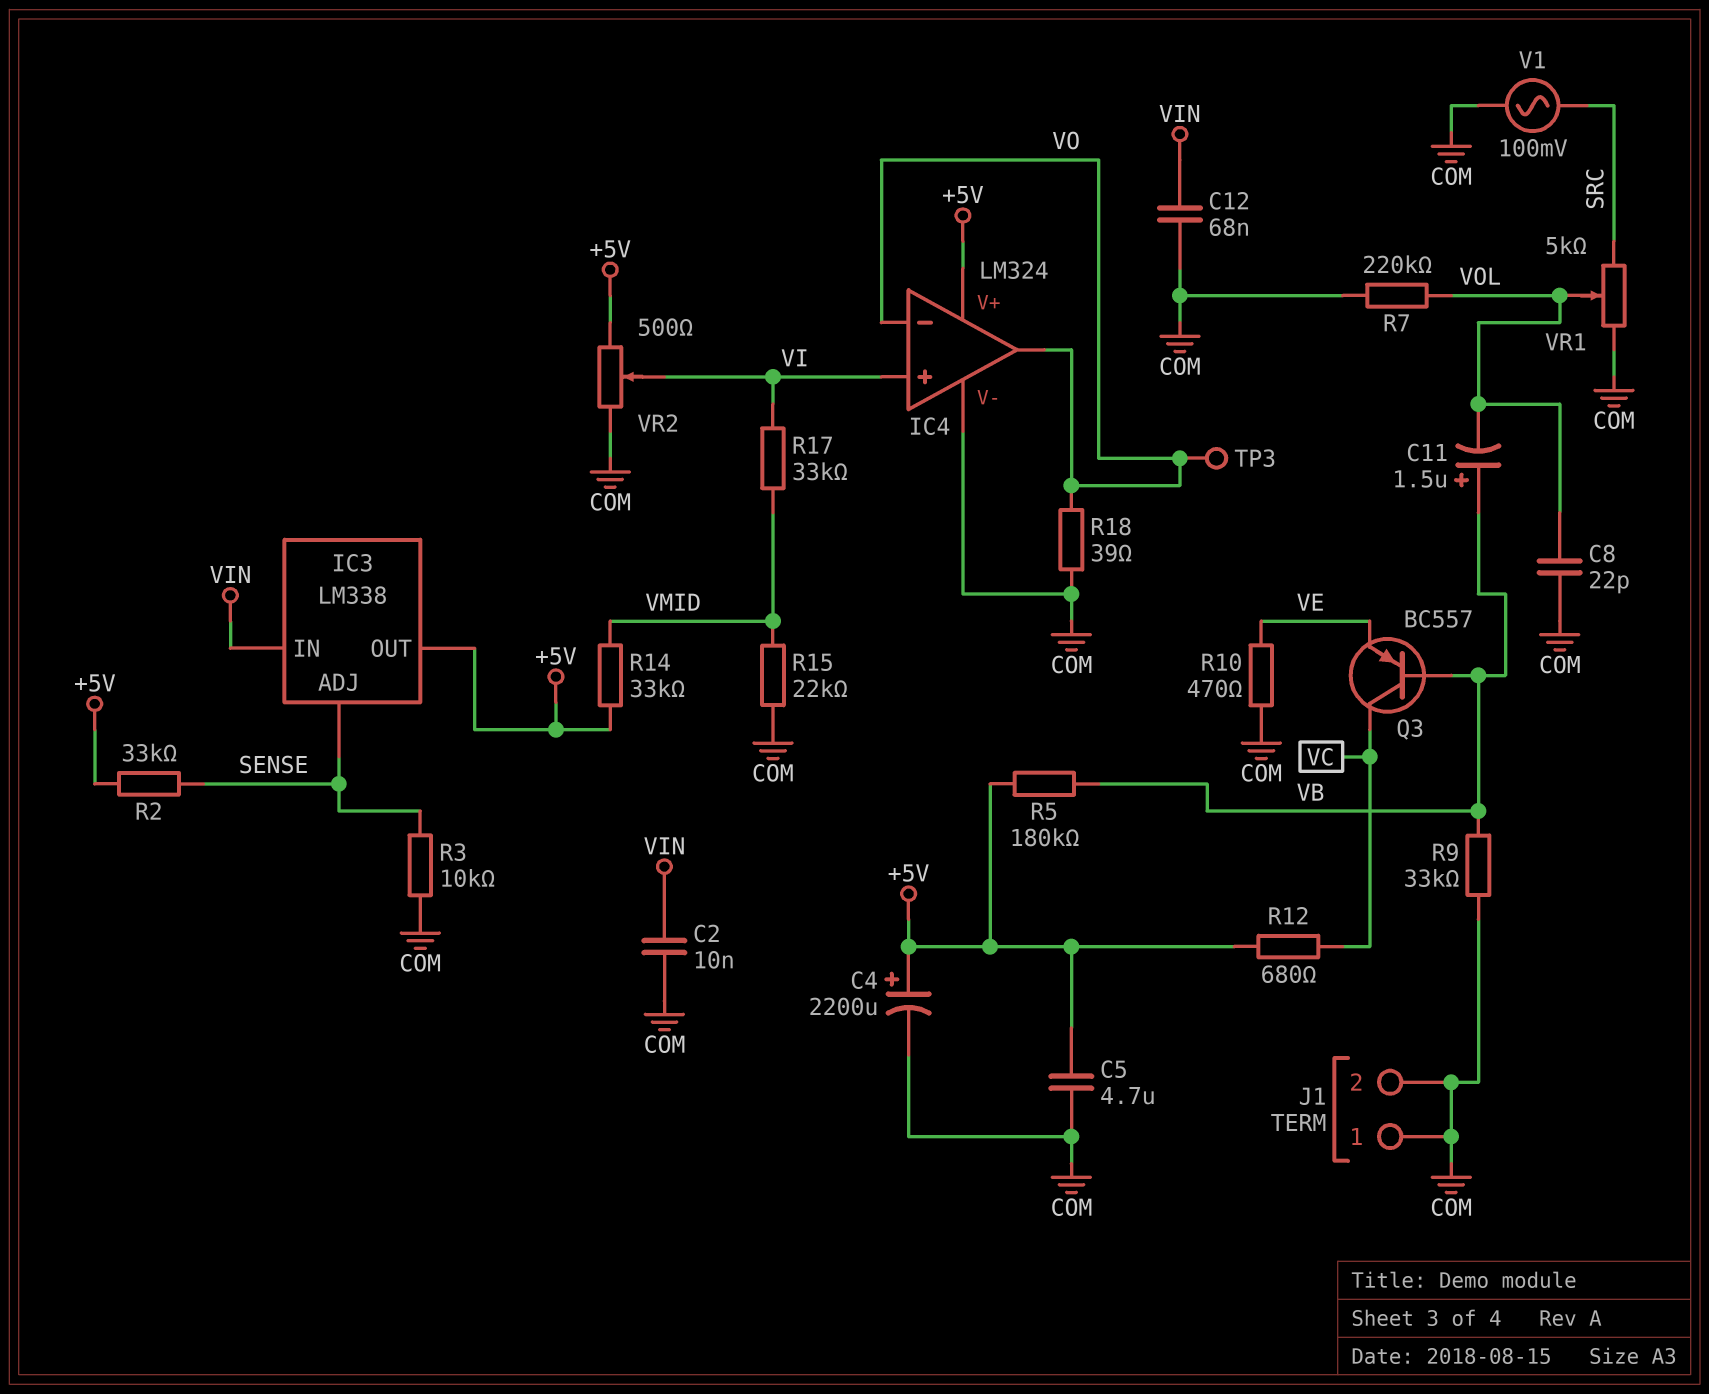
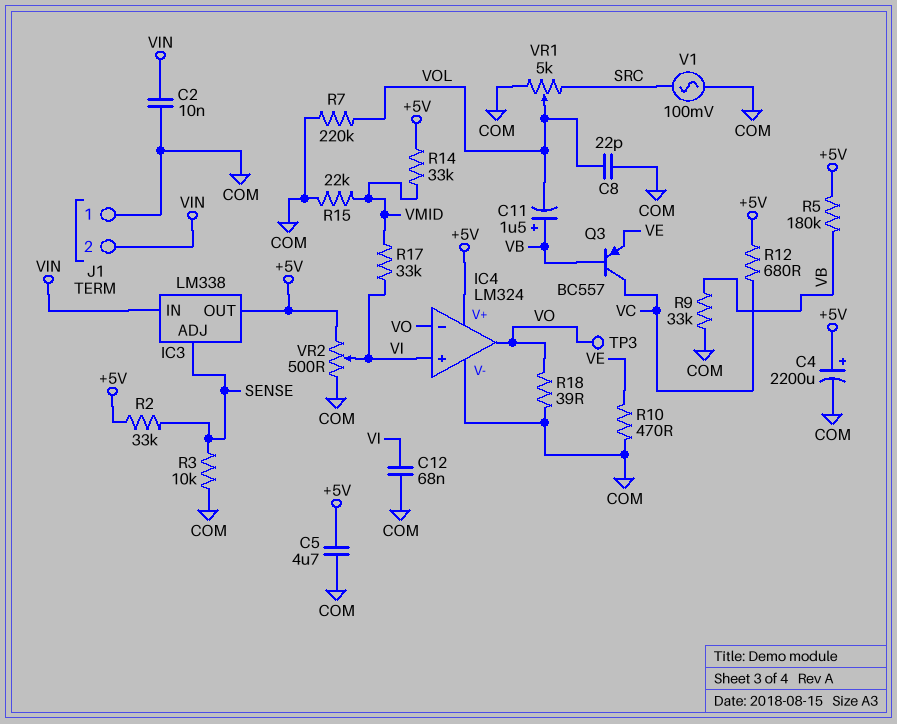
C12: 68nF (COM, VIN) -> 68nF (COM, VI)
J1 pin 2: COM -> VIN

